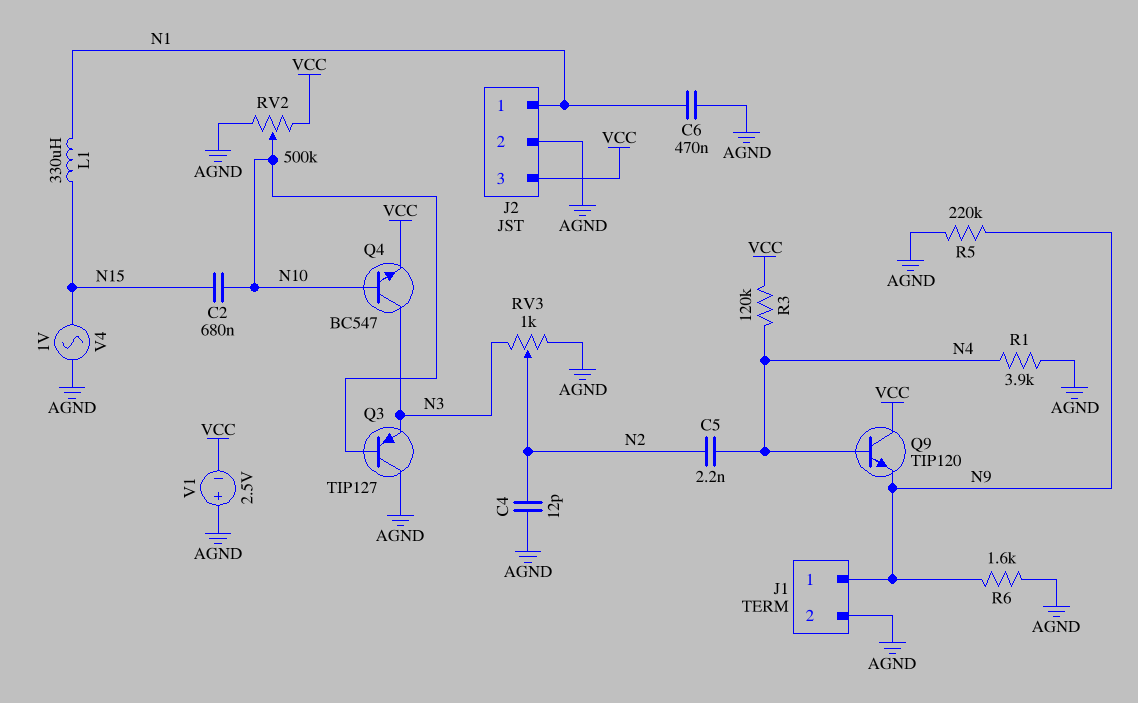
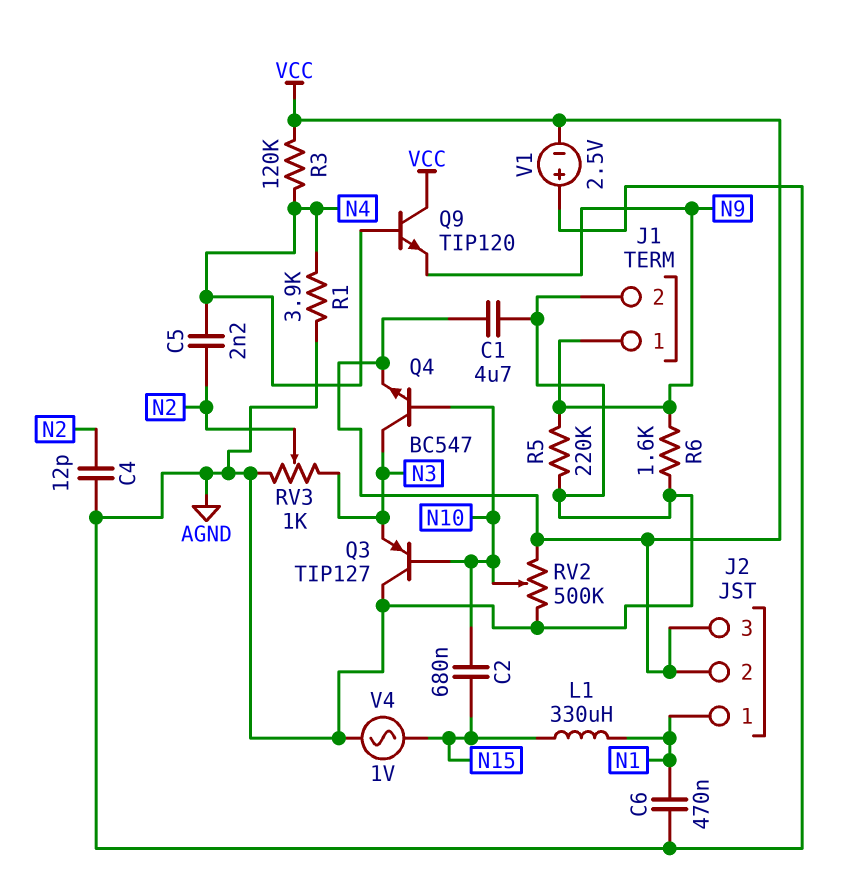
C1: none -> 4.7uF (AGND, VCC)
J2 pin 2: AGND -> VCC

